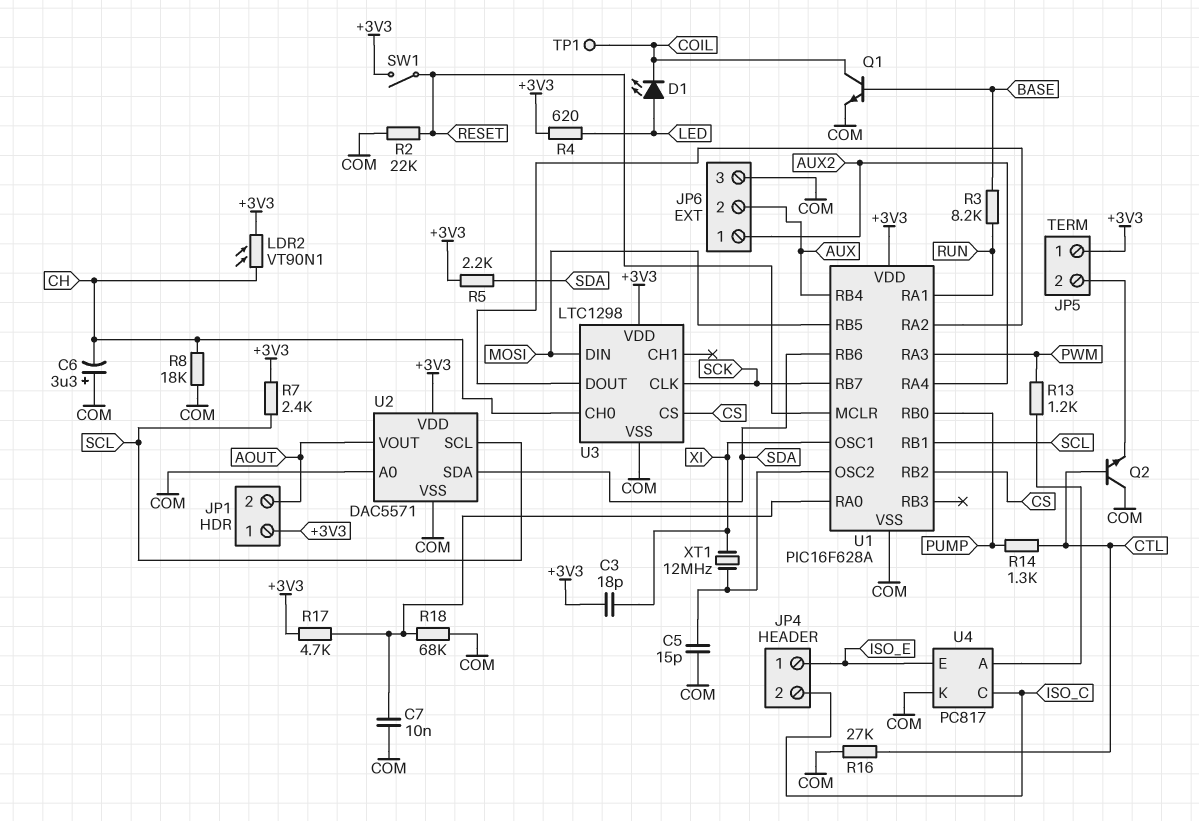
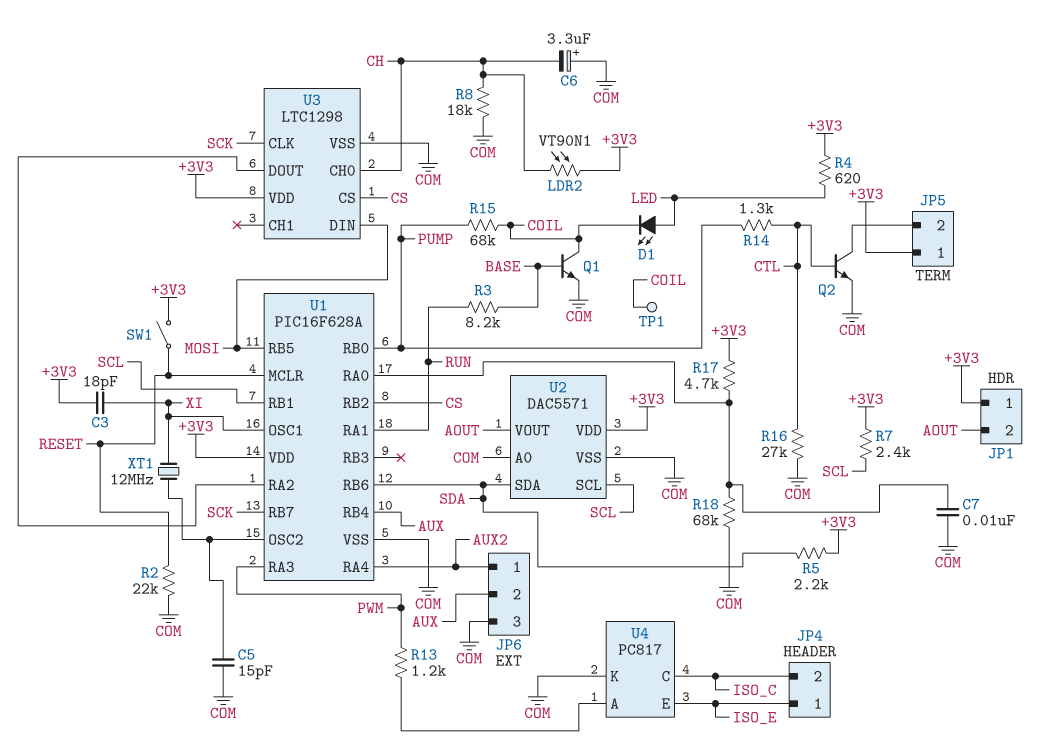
Q2: NPN (B CTL, C COM, E JP5/2) -> NPN (B CTL, C JP5/2, E COM)
R15: none -> 68k (COIL, PUMP)

